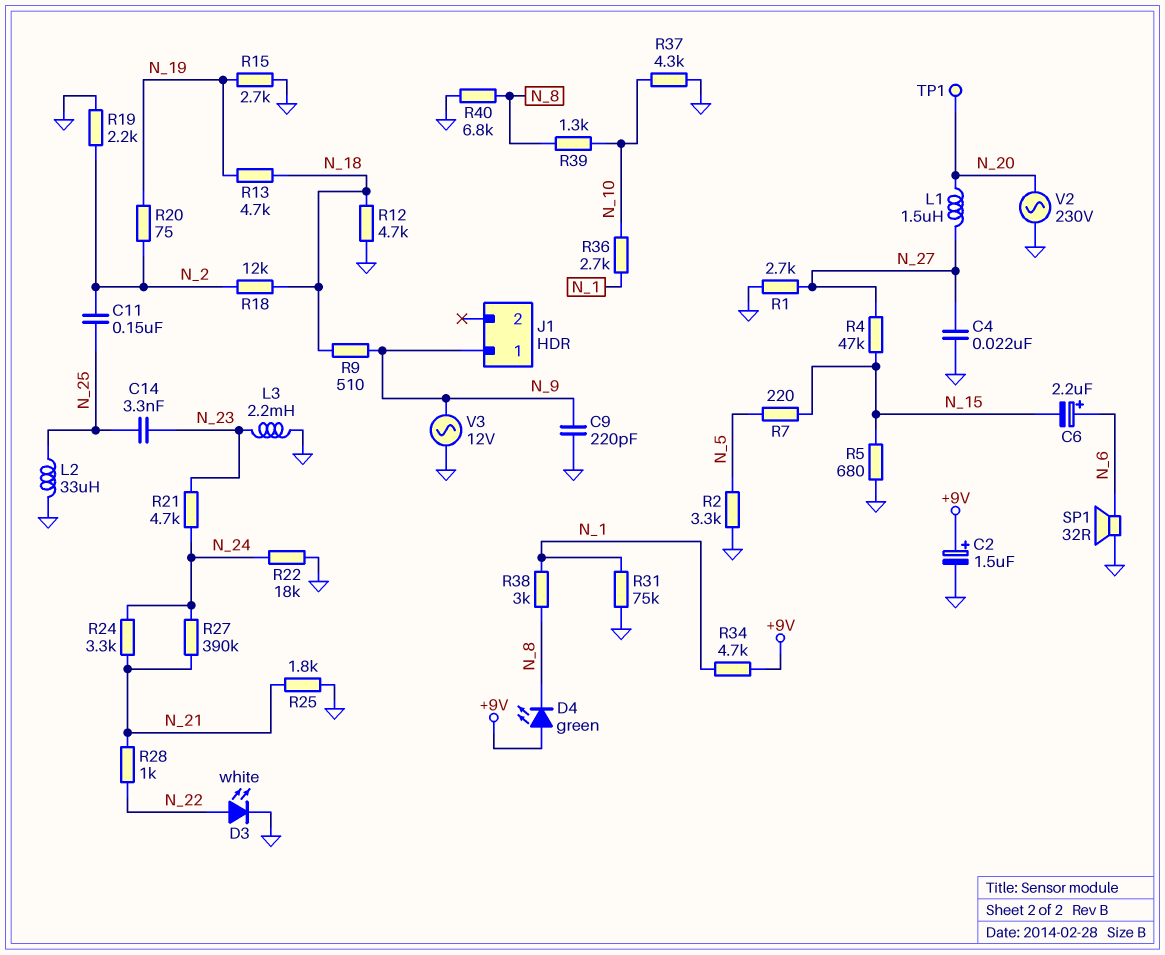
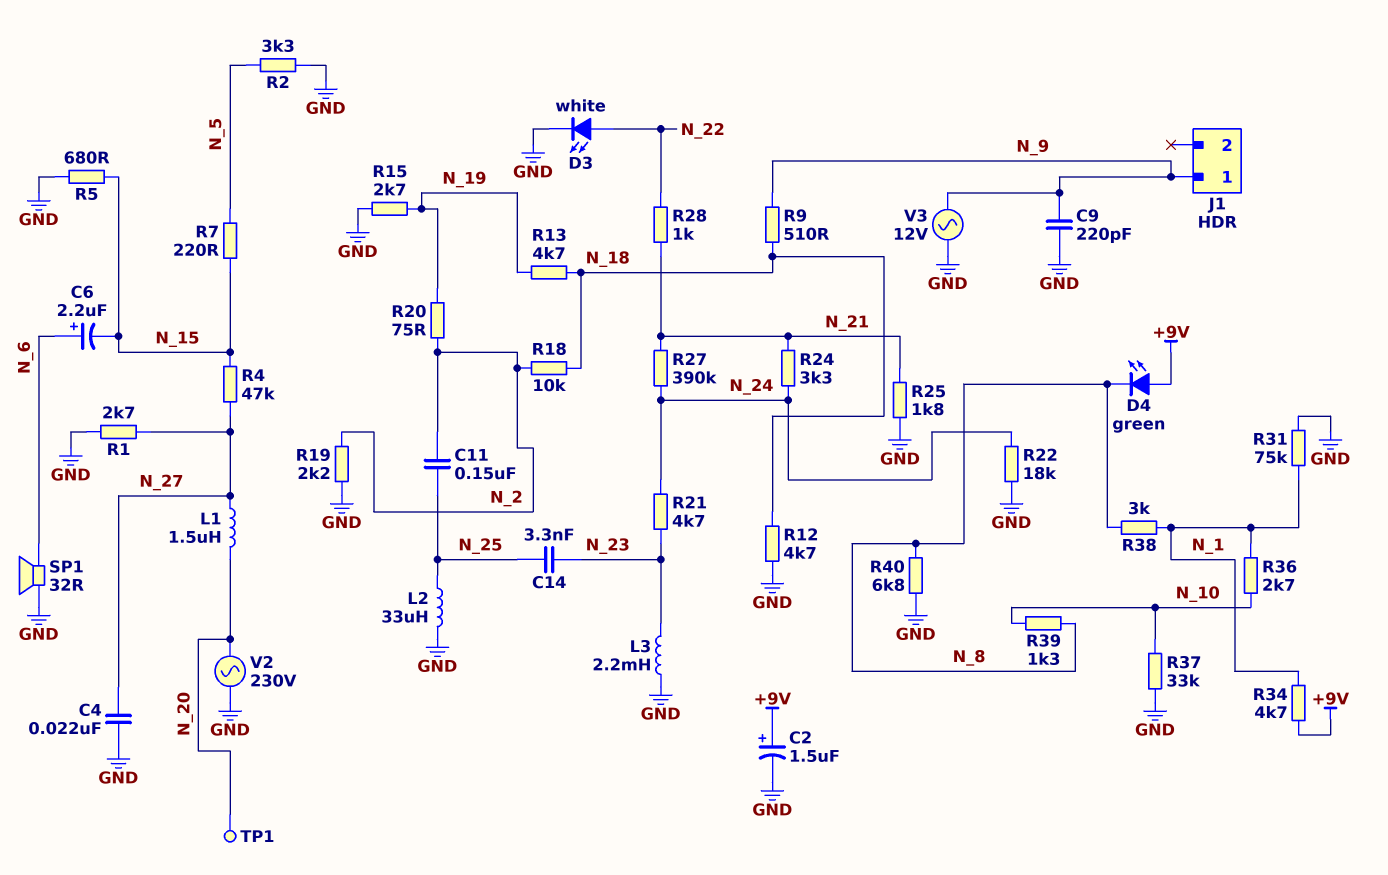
R18: 12k (N_2, N_18) -> 10k (N_2, N_18)
R37: 4.3k (GND, N_10) -> 33k (GND, N_10)

